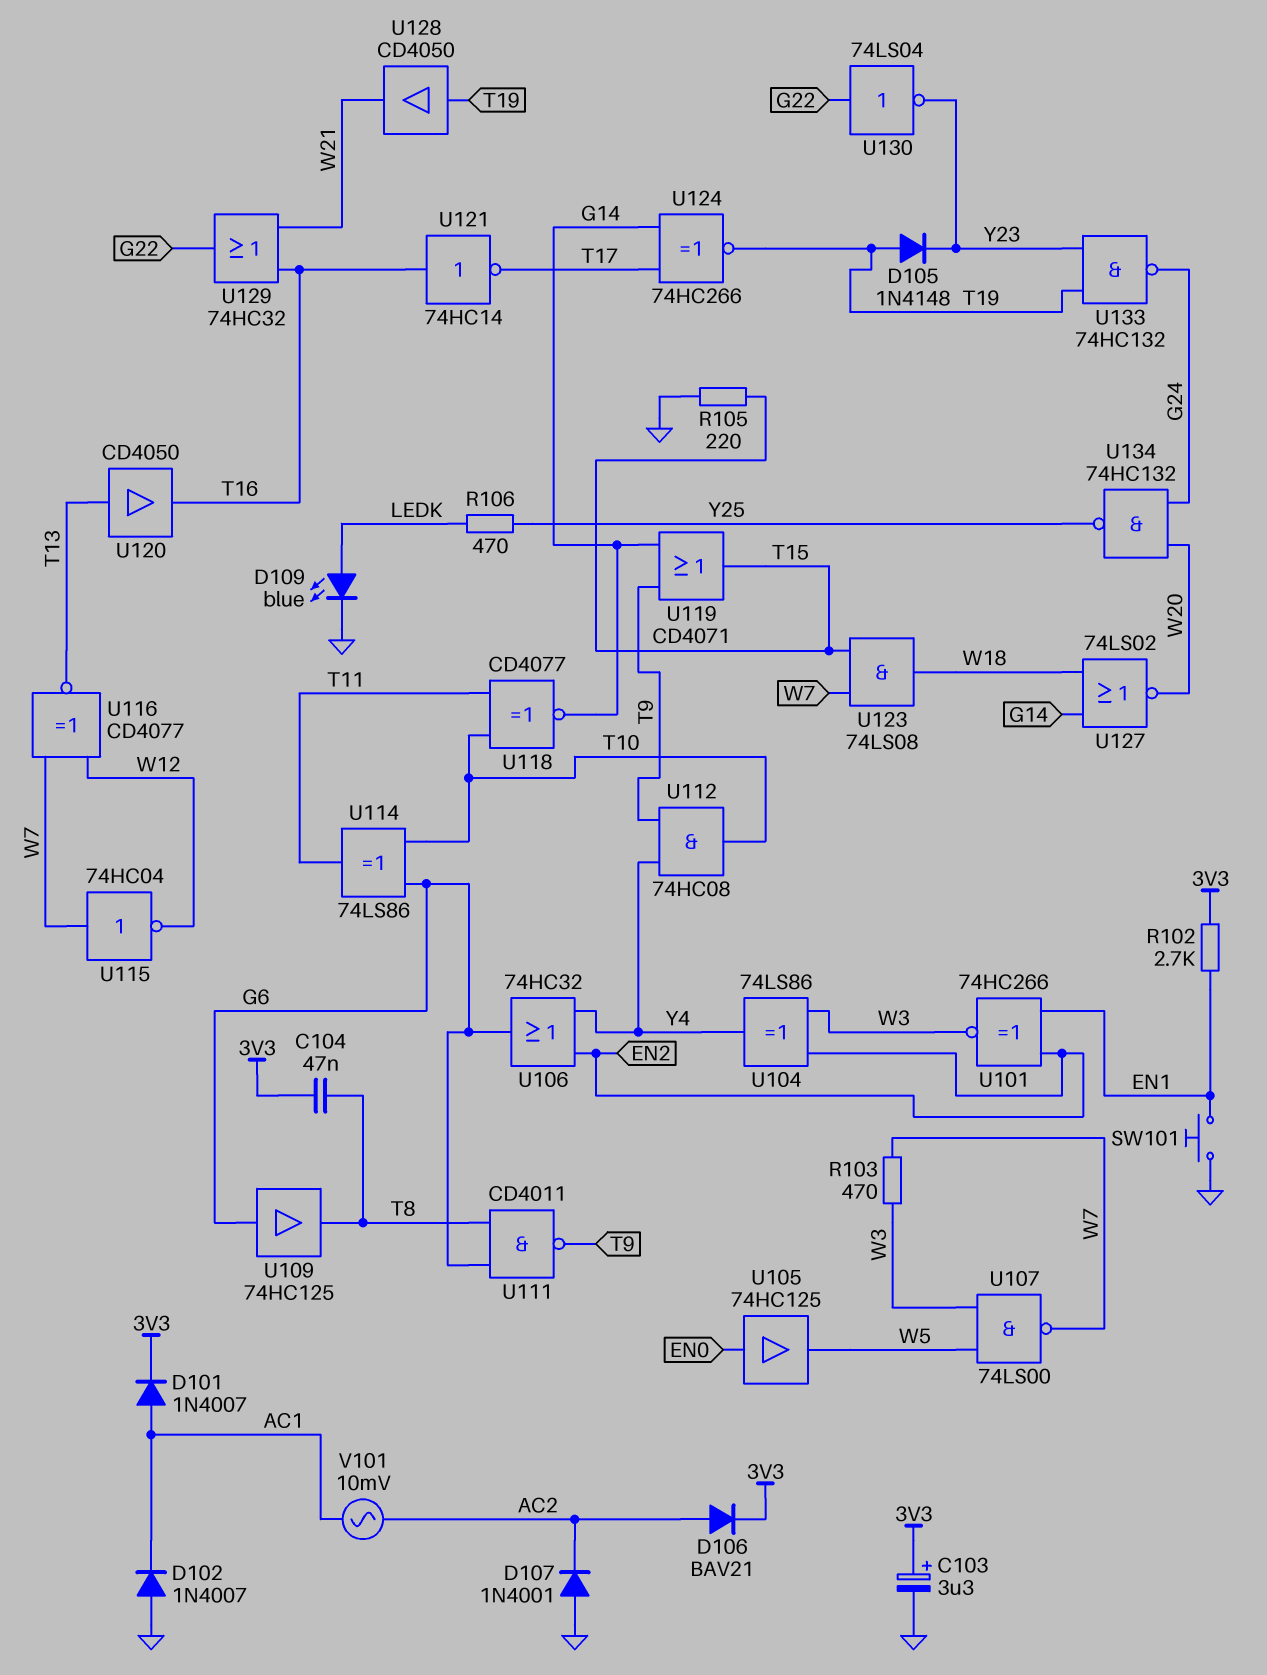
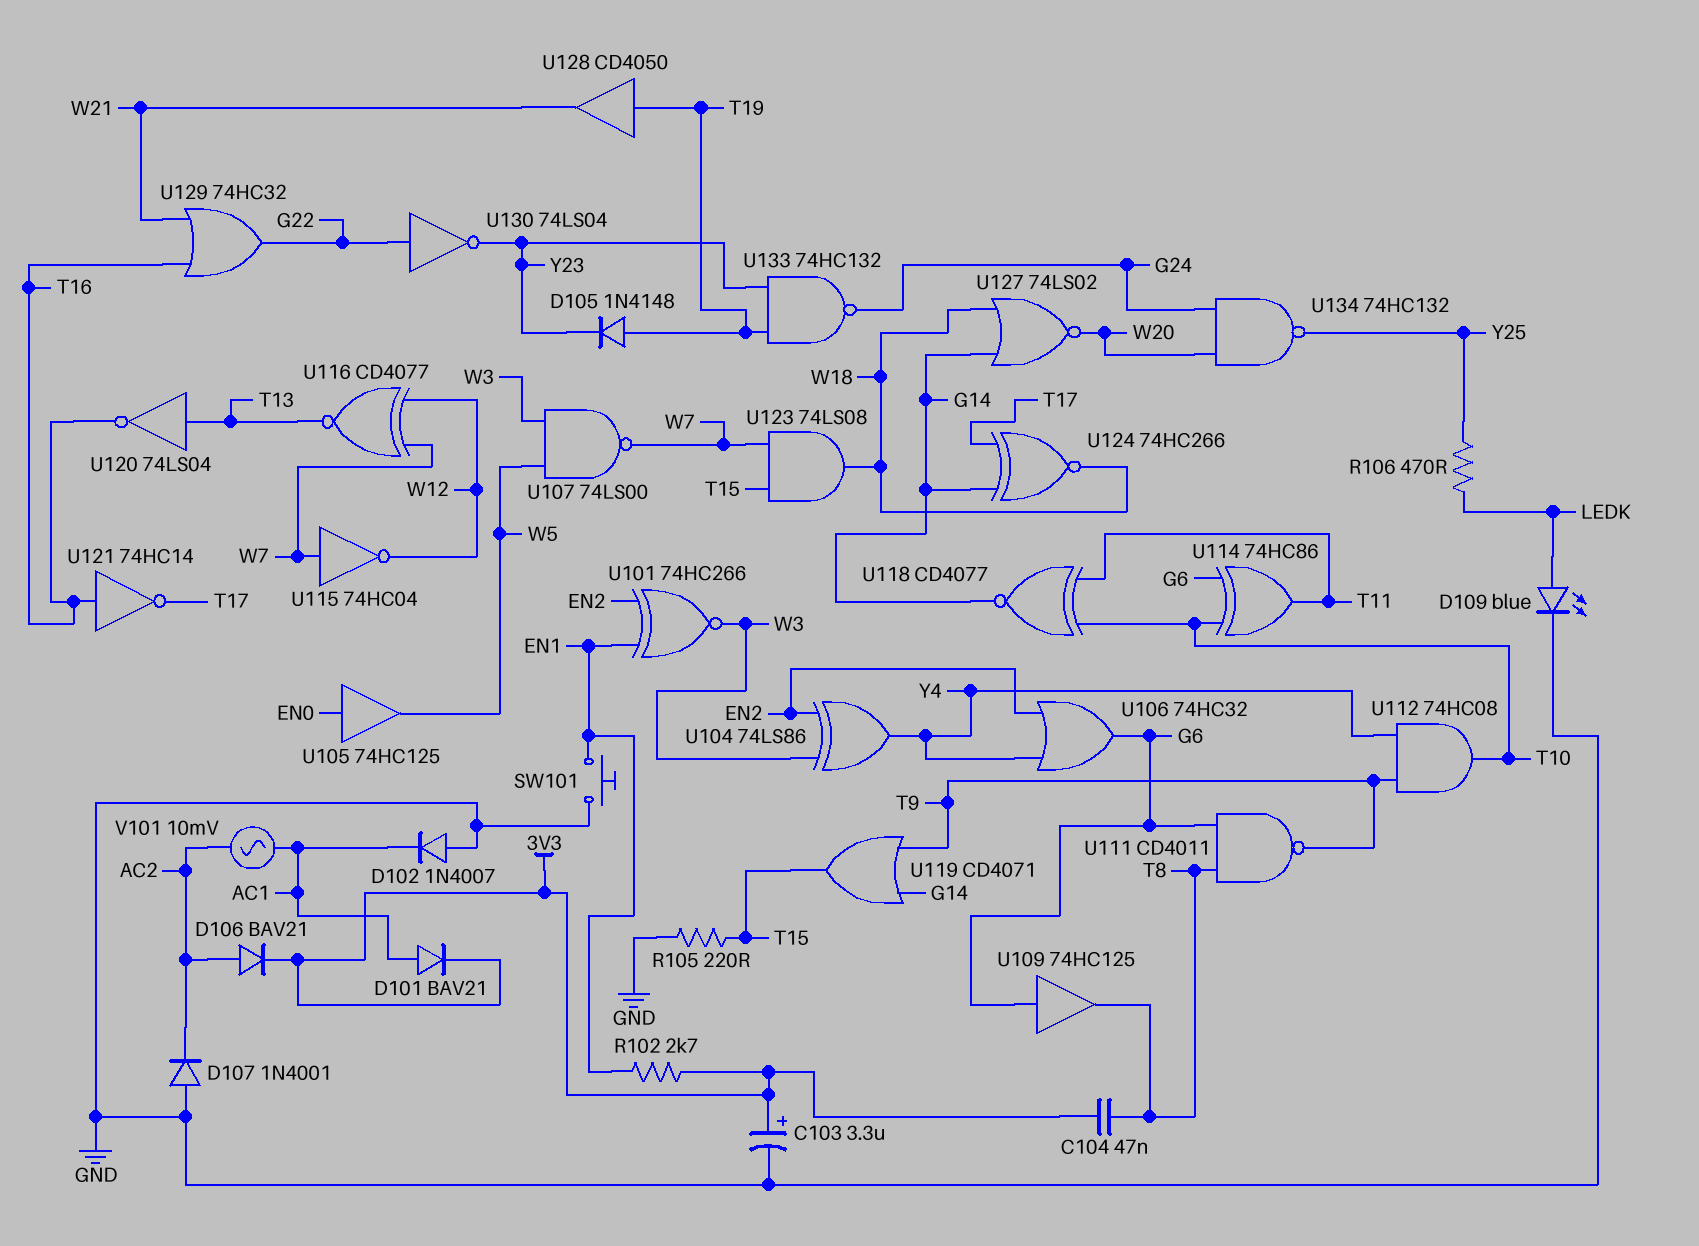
D101: diode 1N4007 (A AC1, K 3V3) -> diode BAV21 (A AC1, K 3V3)
R103: 470 (W3, W7) -> none
U114: XOR 74LS86 (in G6, in T10, out T11) -> XOR 74HC86 (in G6, in T10, out T11)
U120: buffer CD4050 (in T13, out T16) -> NOT 74LS04 (in T13, out T16)
U124: XNOR 74HC266 (in G14, in T17, out T19) -> XNOR 74HC266 (in G14, in T17, out W18)

